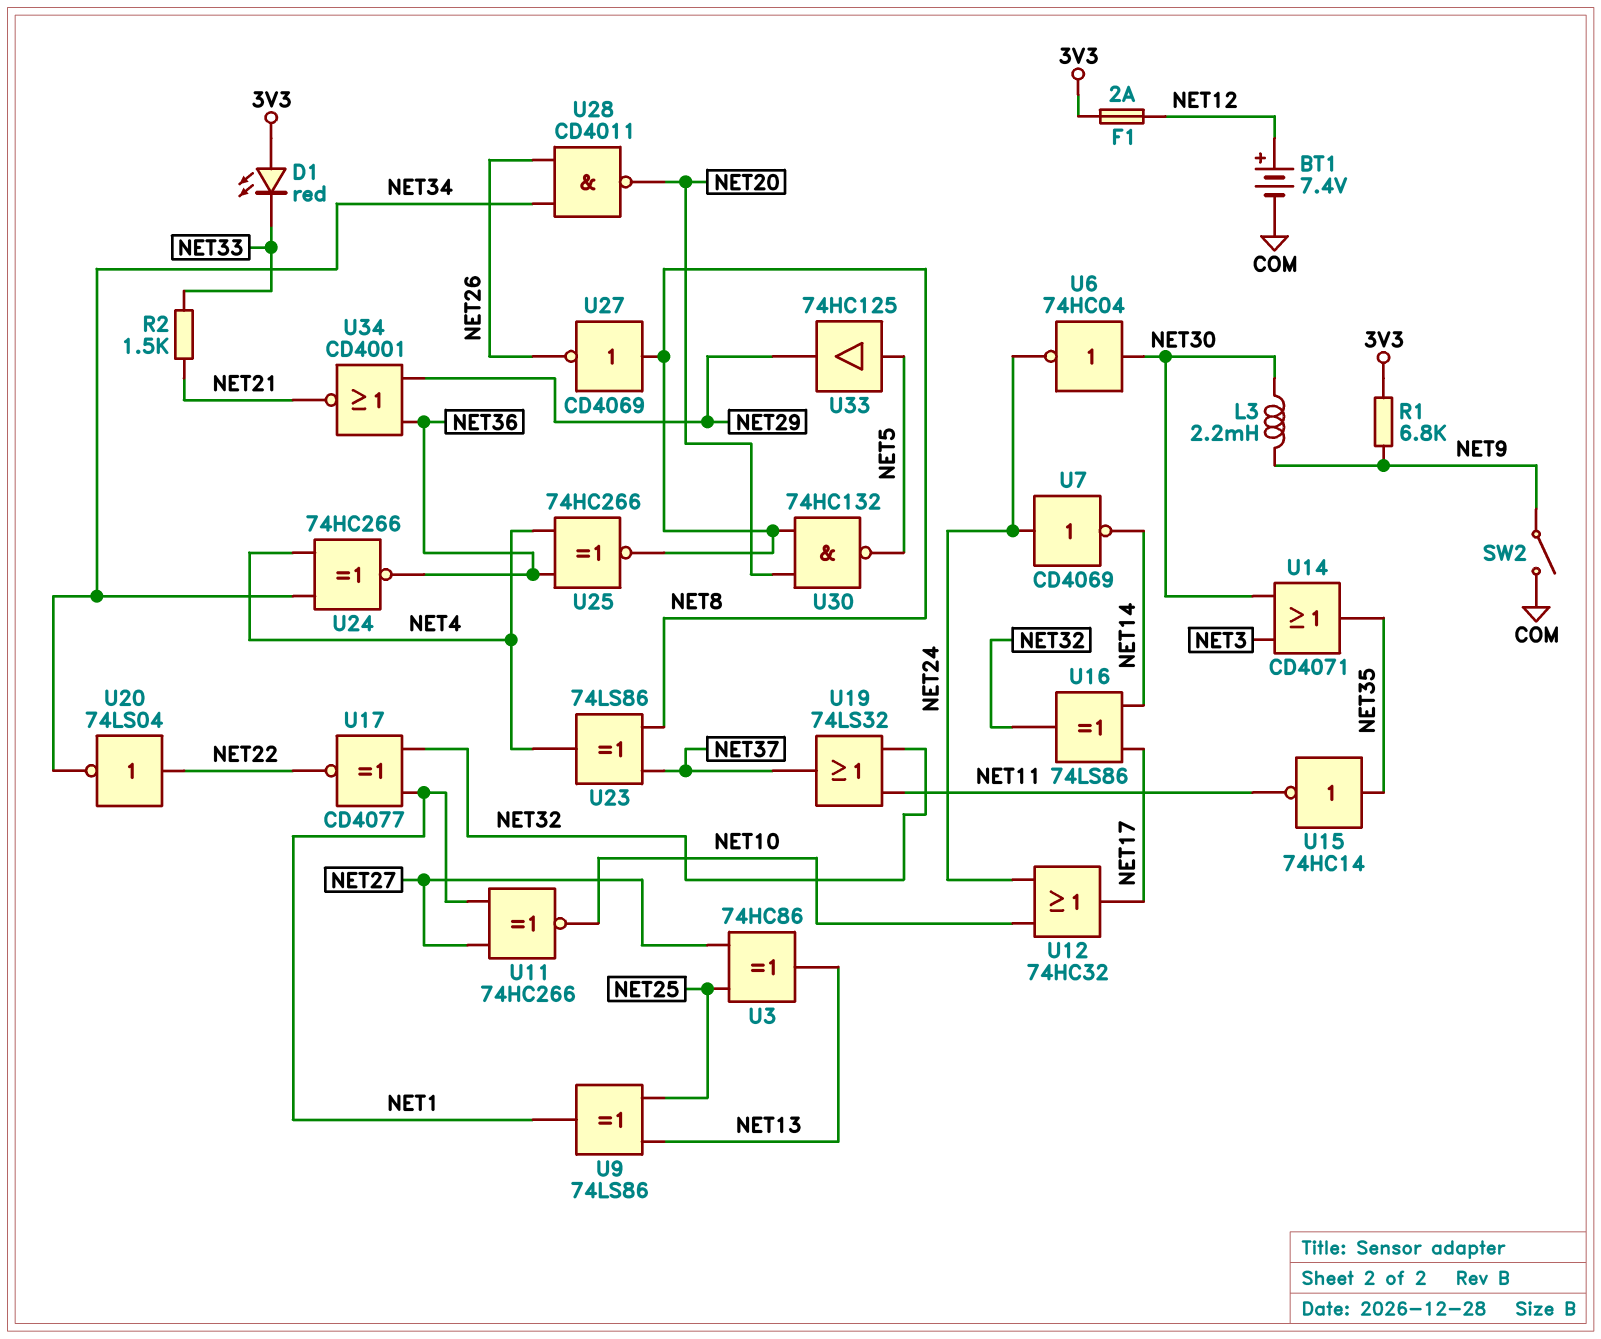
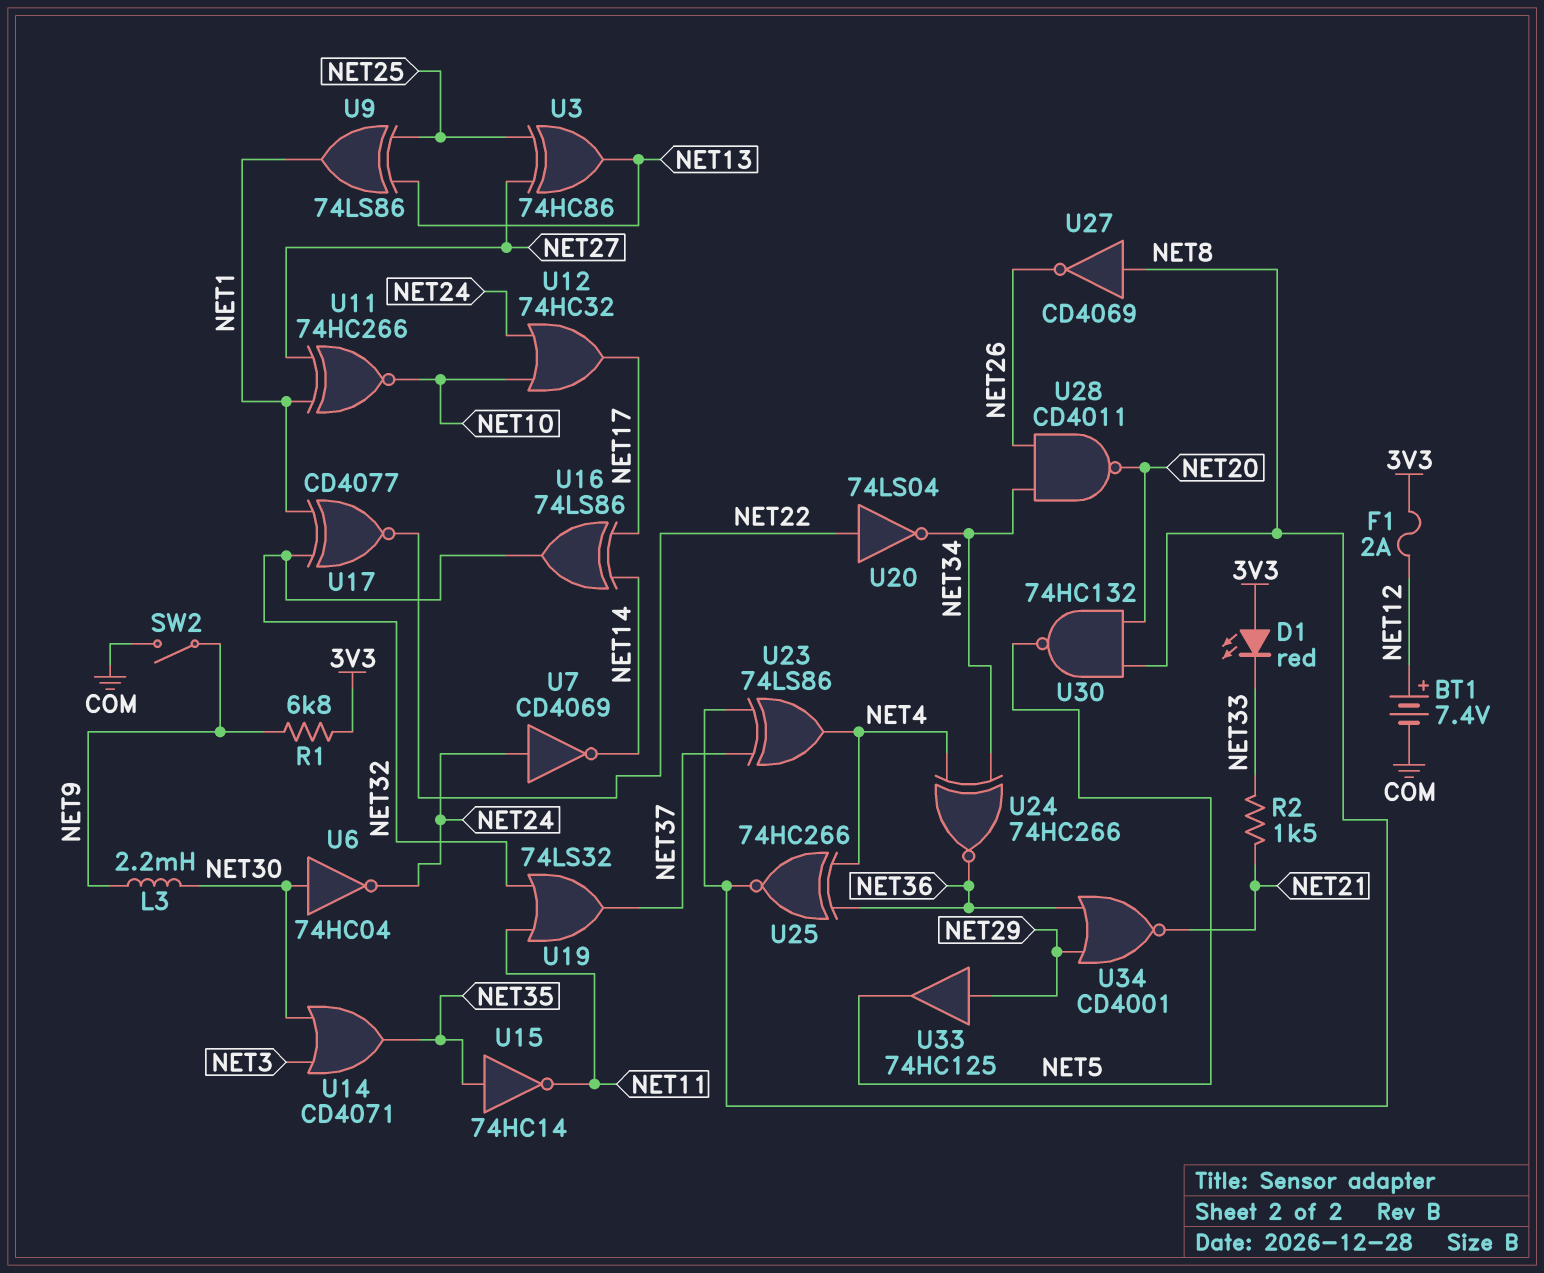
U33: buffer 74HC125 (in NET5, out NET29) -> buffer 74HC125 (in NET29, out NET5)

